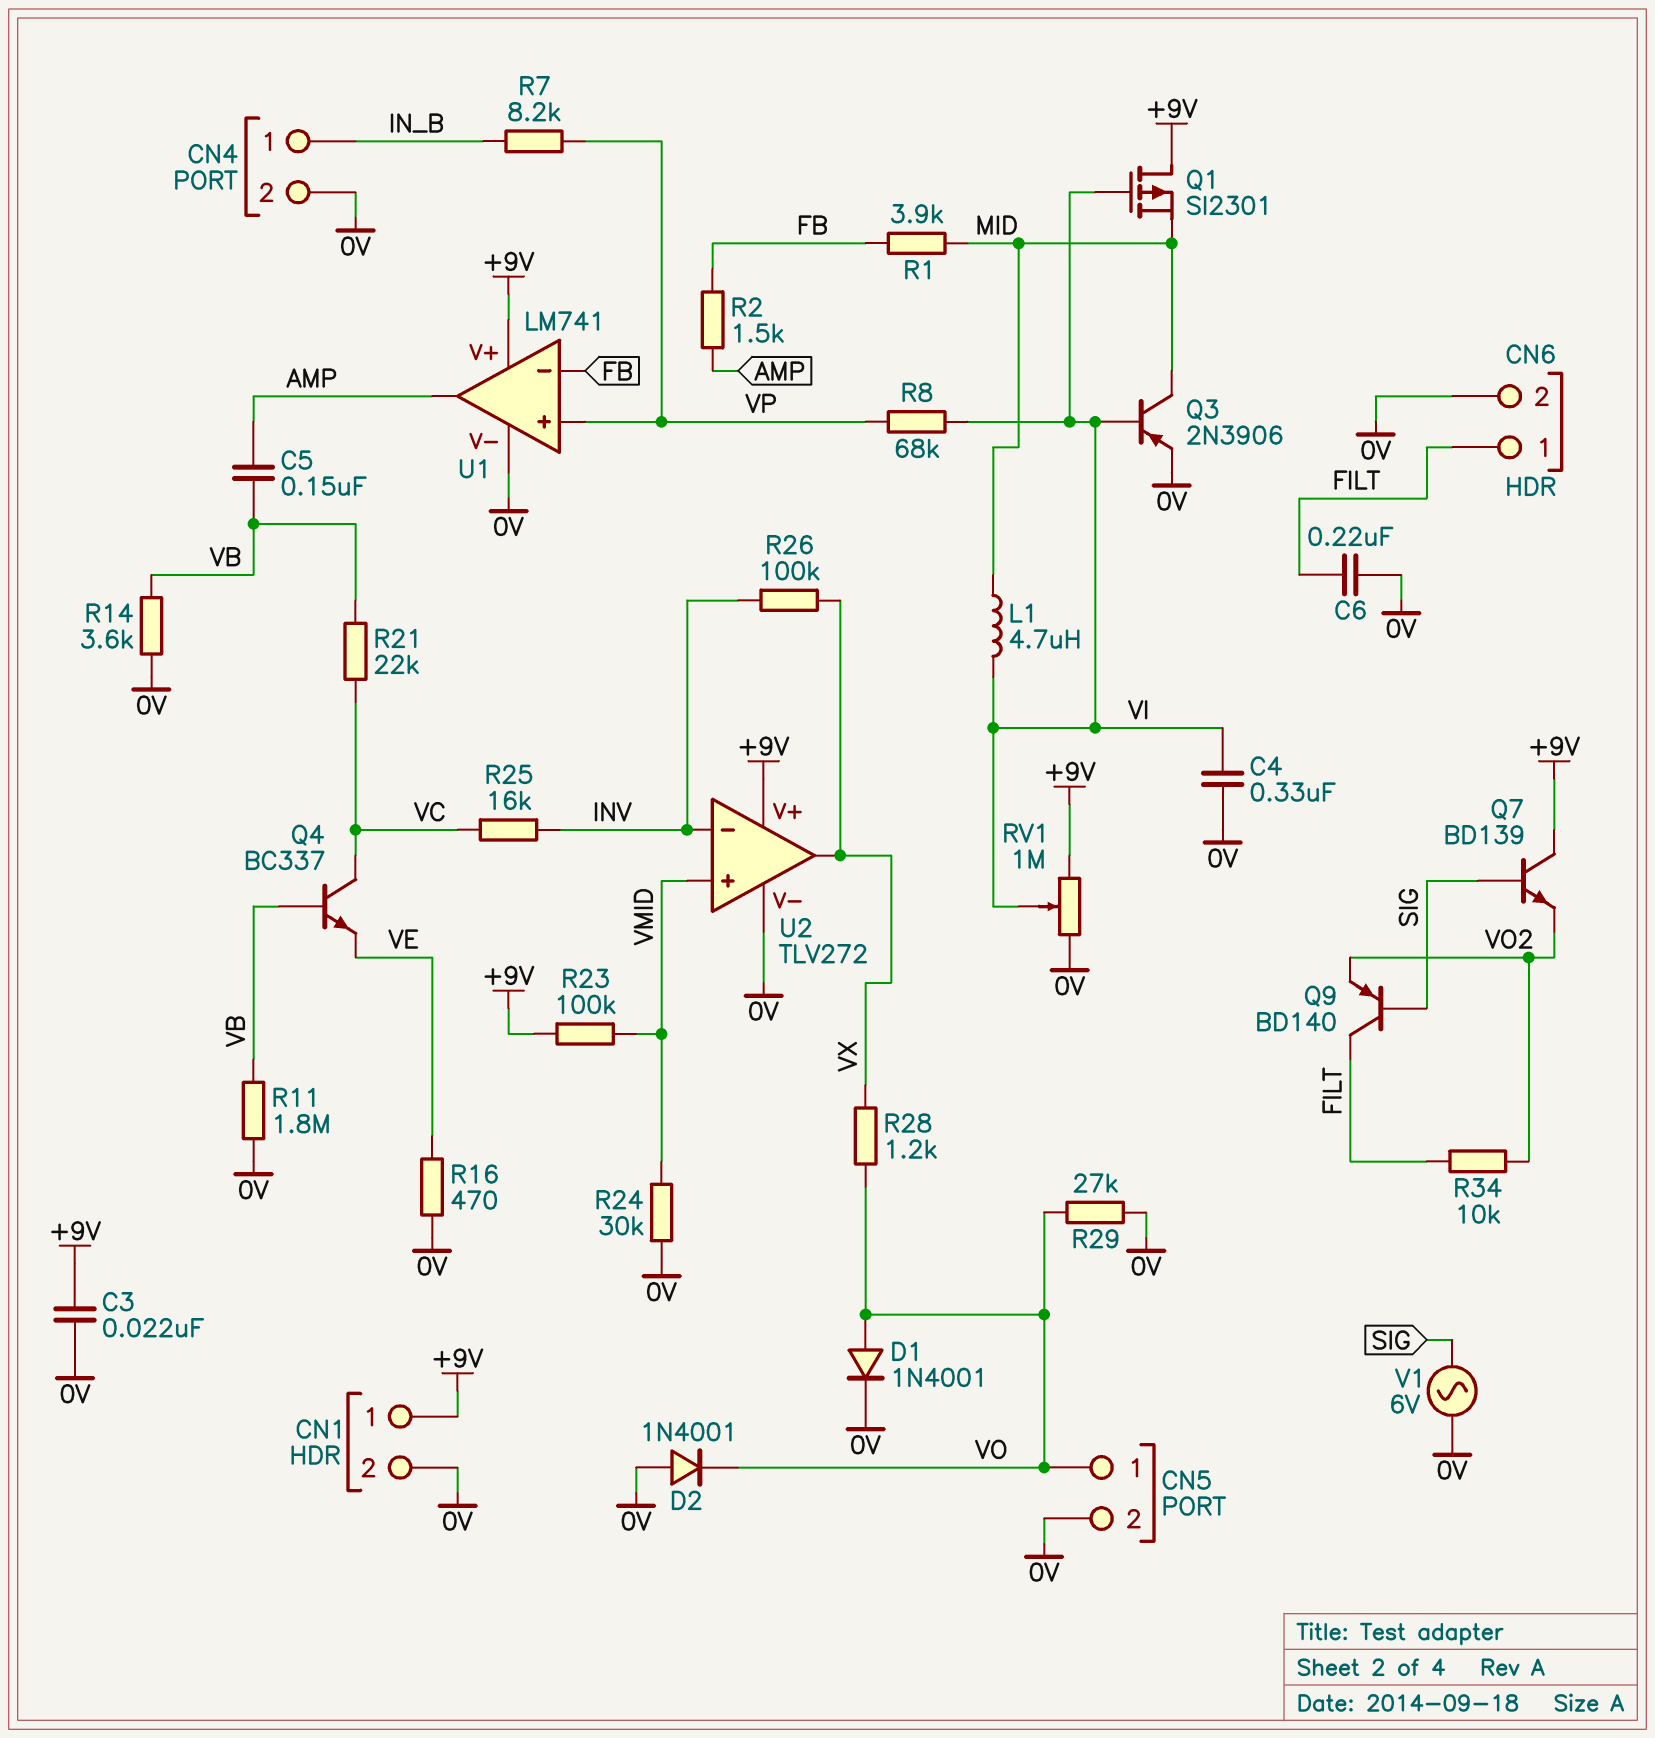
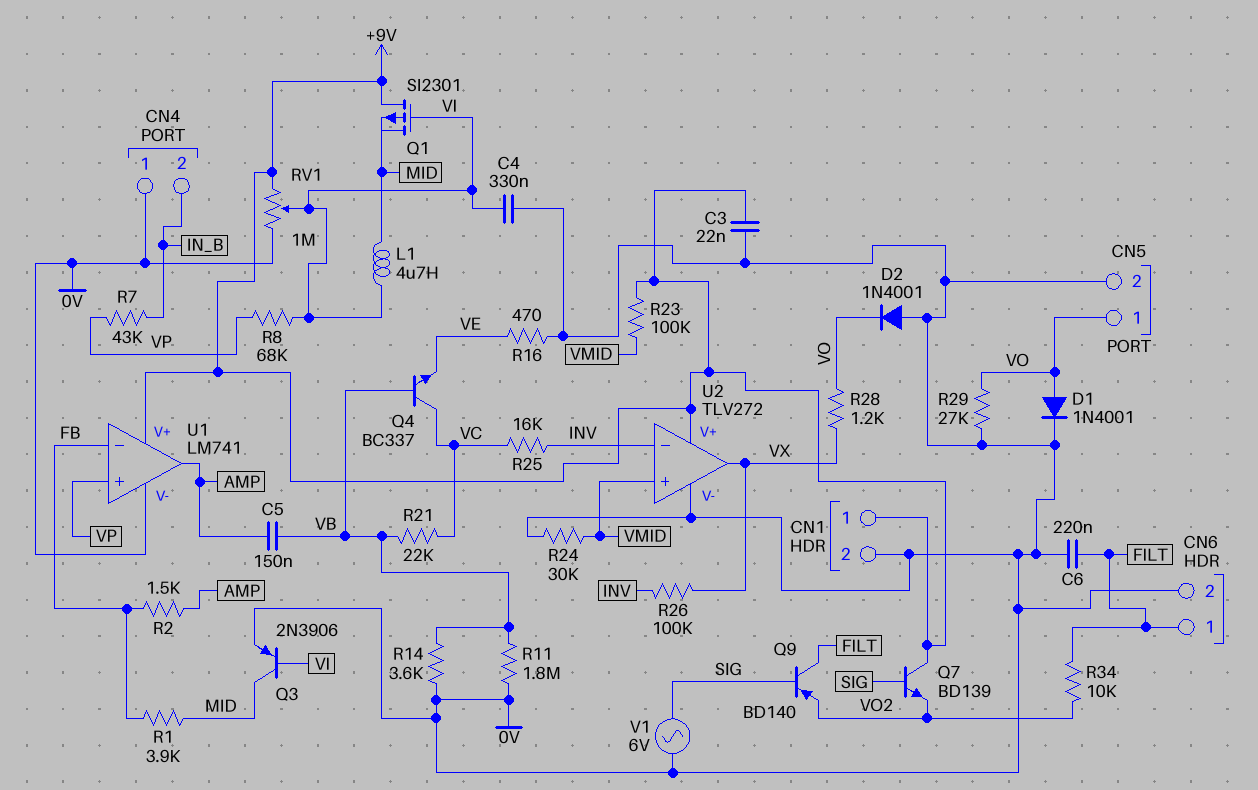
CN4 pin 1: IN_B -> 0V
CN4 pin 2: 0V -> IN_B
R7: 8.2k (IN_B, VP) -> 43k (IN_B, VP)

